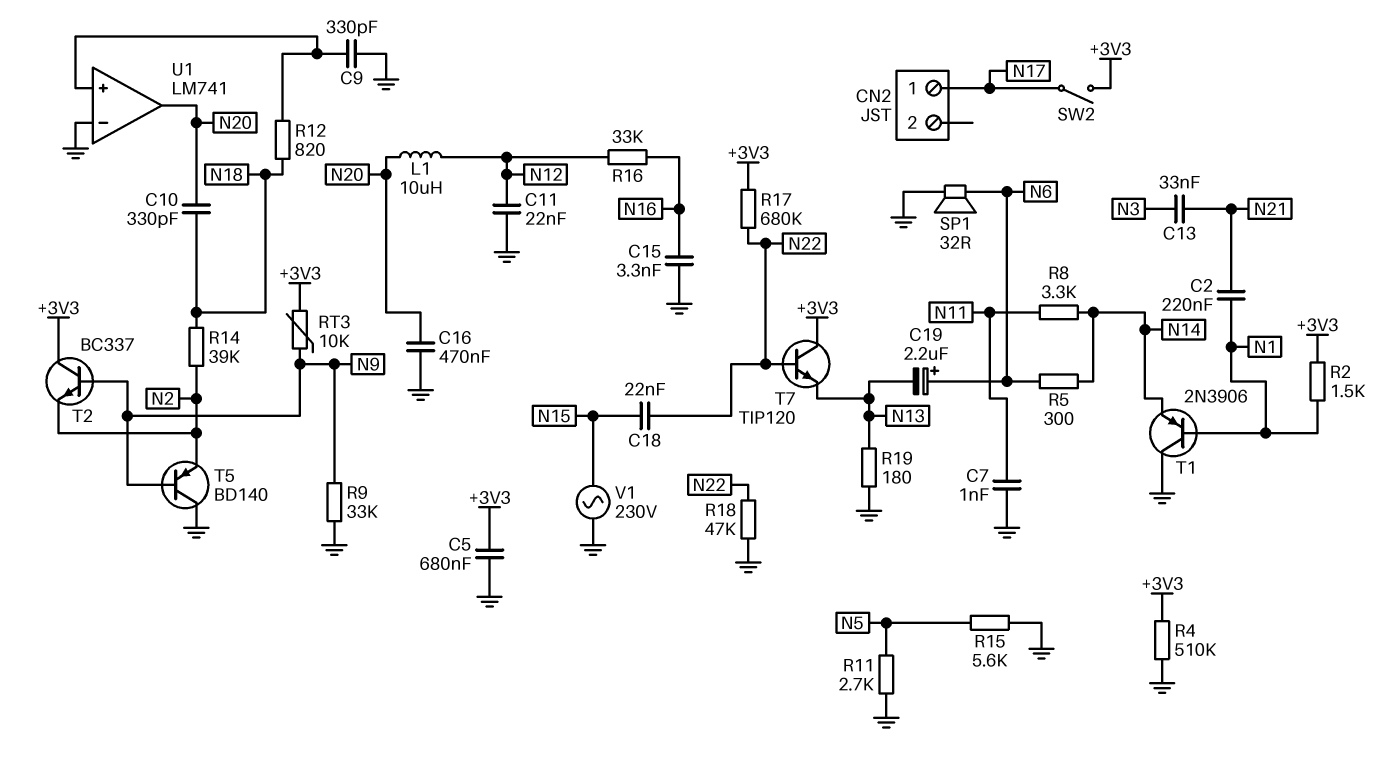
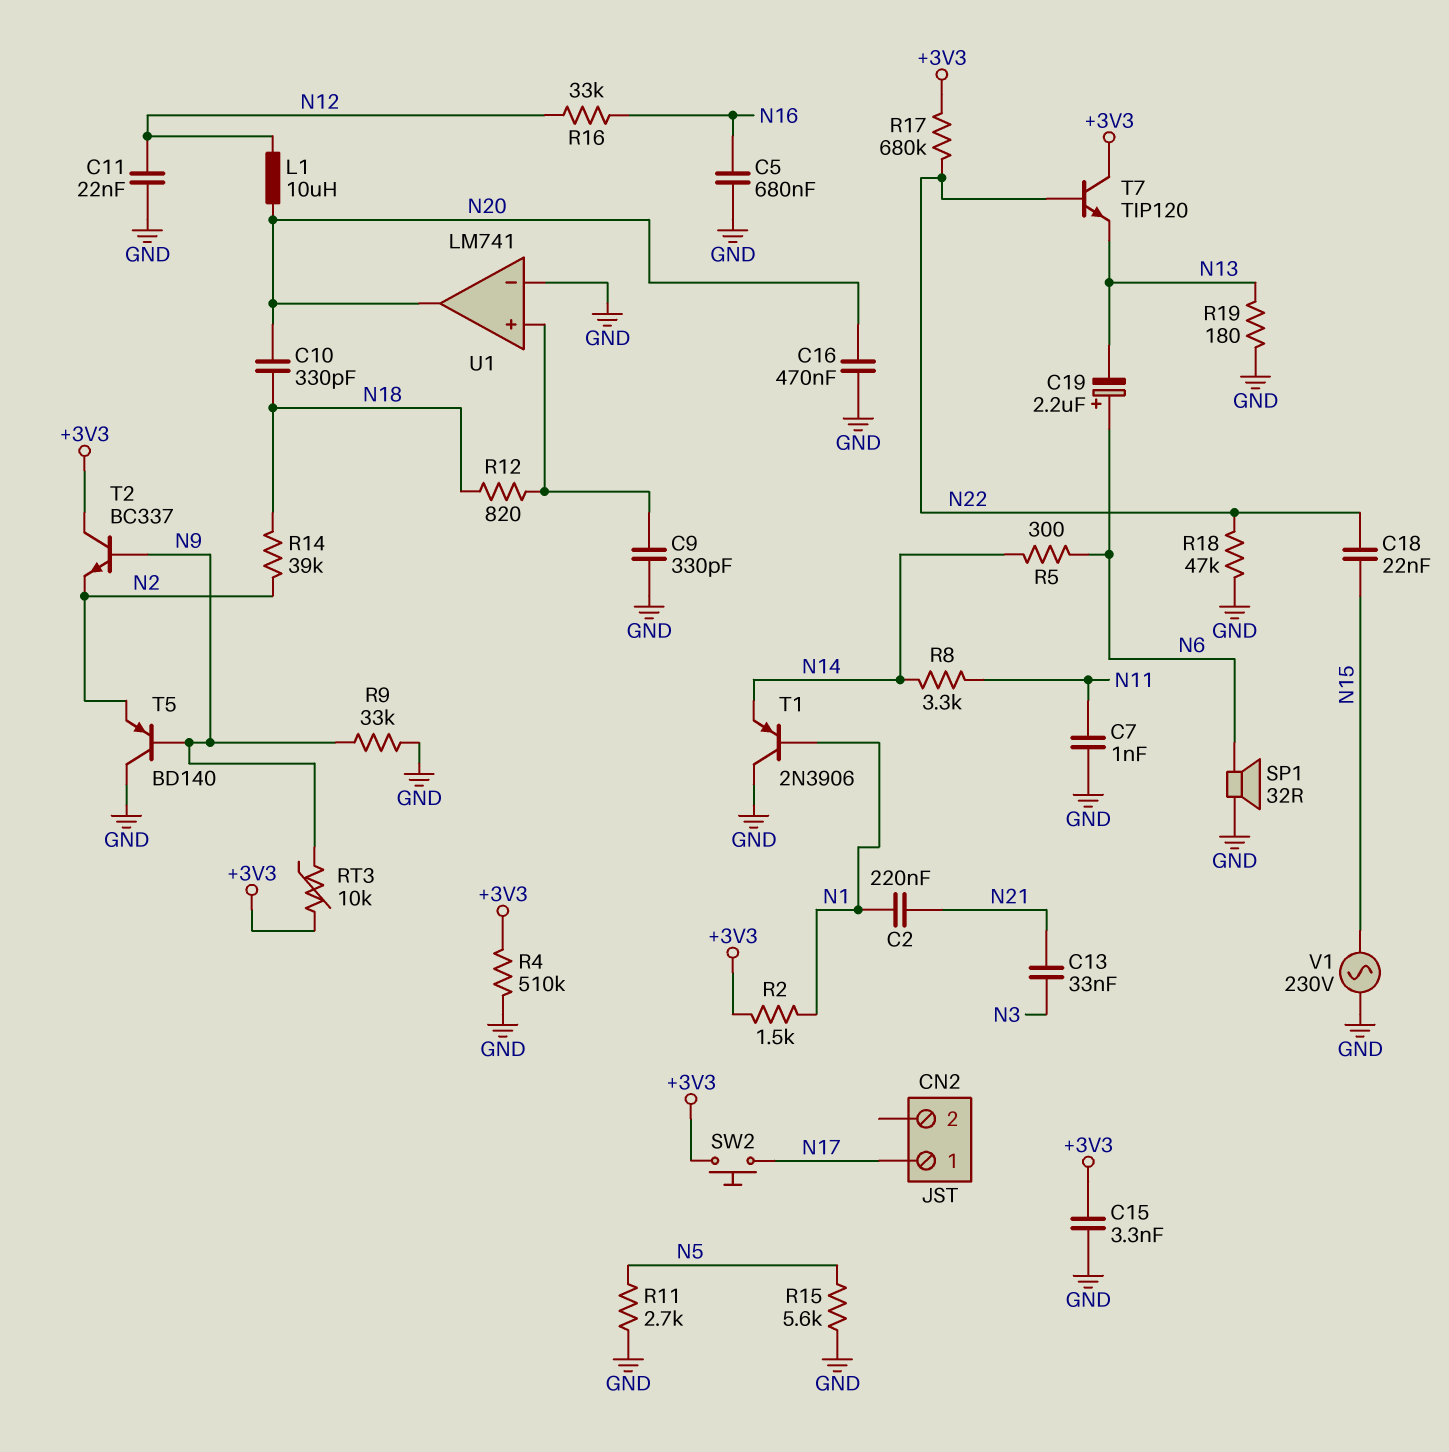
C5: 680nF (+3V3, GND) -> 680nF (GND, N16)
C15: 3.3nF (GND, N16) -> 3.3nF (+3V3, GND)
SW2: switch (+3V3, N17) -> button (+3V3, N17)

